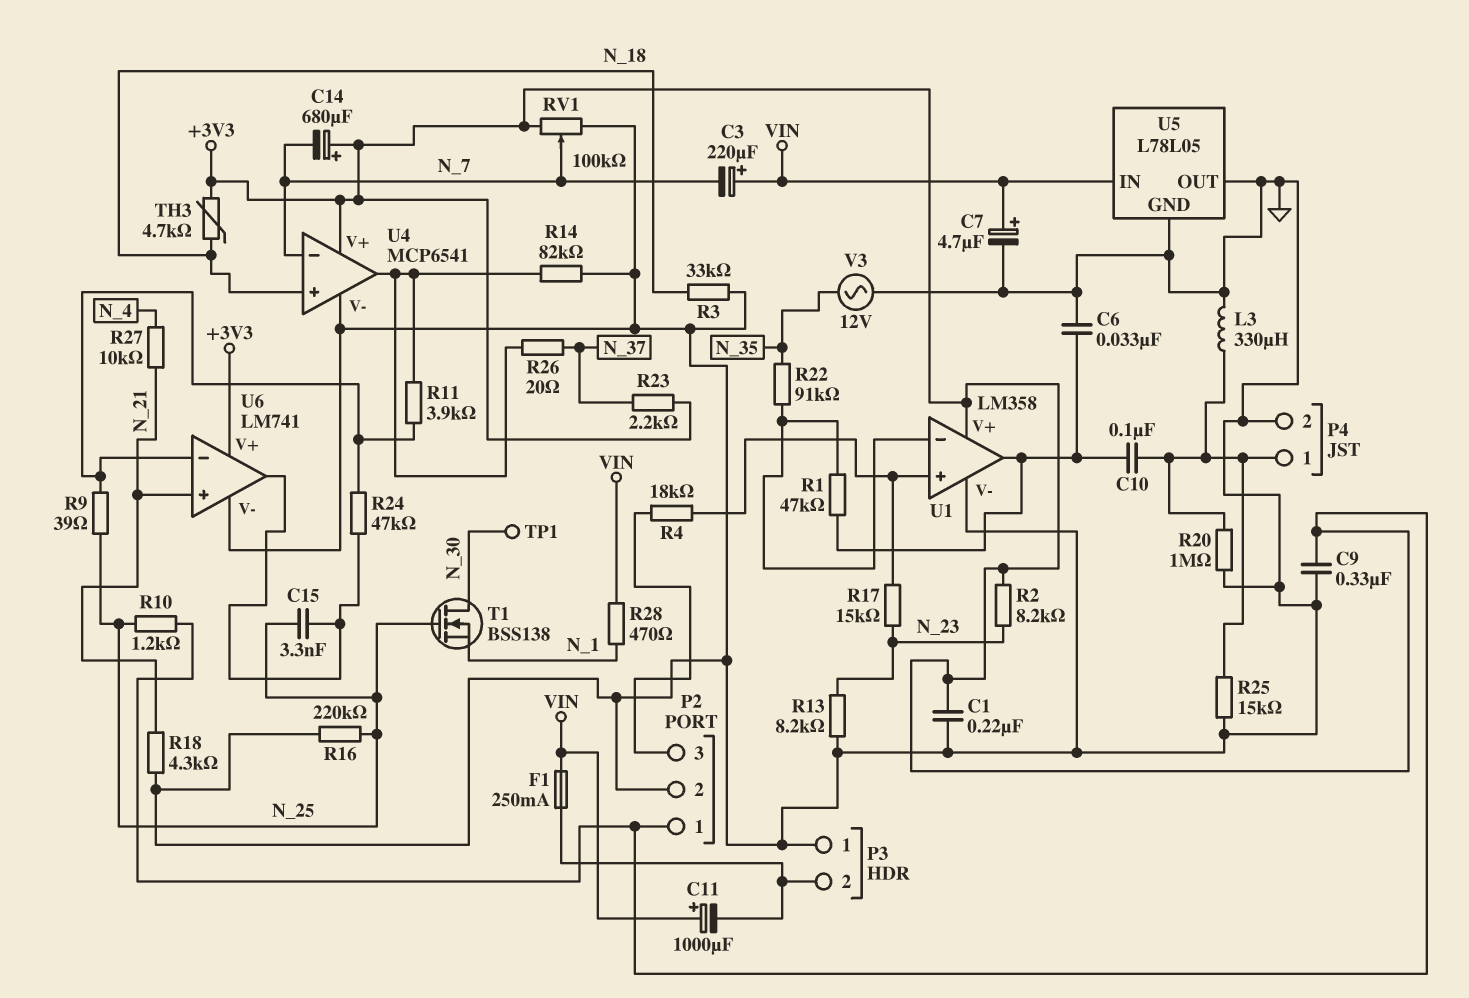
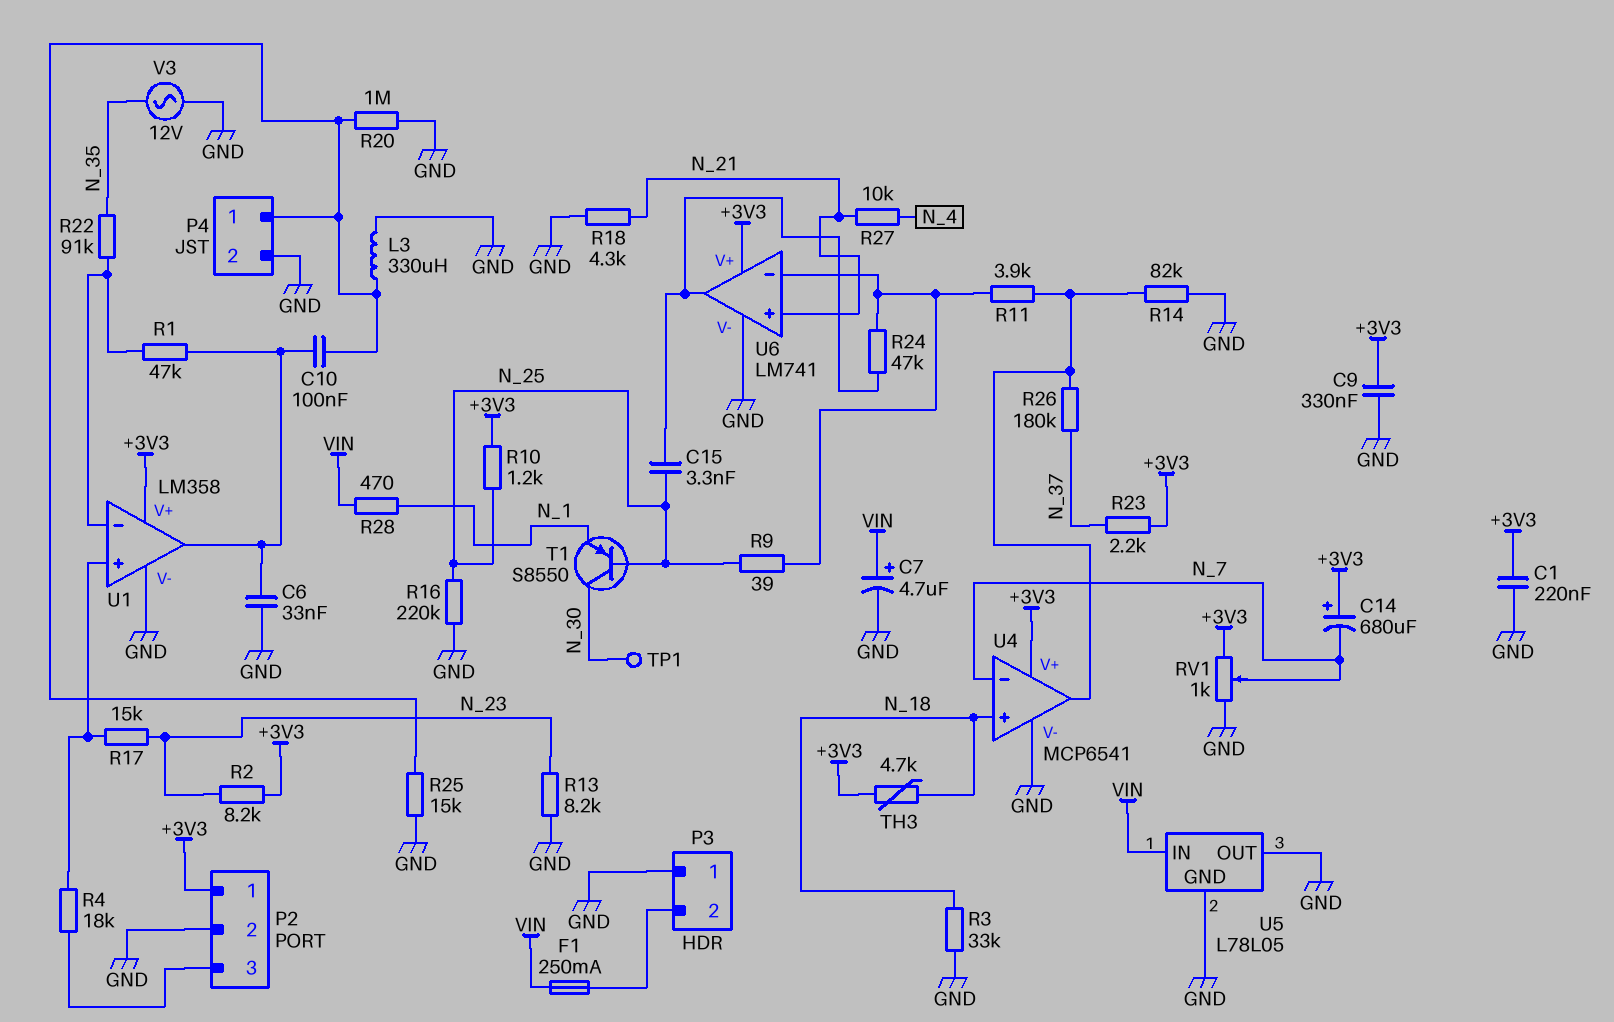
C3: 220uF (plus VIN, minus N_7) -> none
C11: 1000uF (plus VIN, minus P3/2) -> none
R26: 20 (N_37, U4/out) -> 180k (N_37, U4/out)
RV1: 100k (+3V3, GND, wiper N_7) -> 1k (+3V3, GND, wiper N_7)
T1: NMOS BSS138 (G N_25, D N_30, S N_1) -> PNP S8550 (B N_25, C N_30, E N_1)

